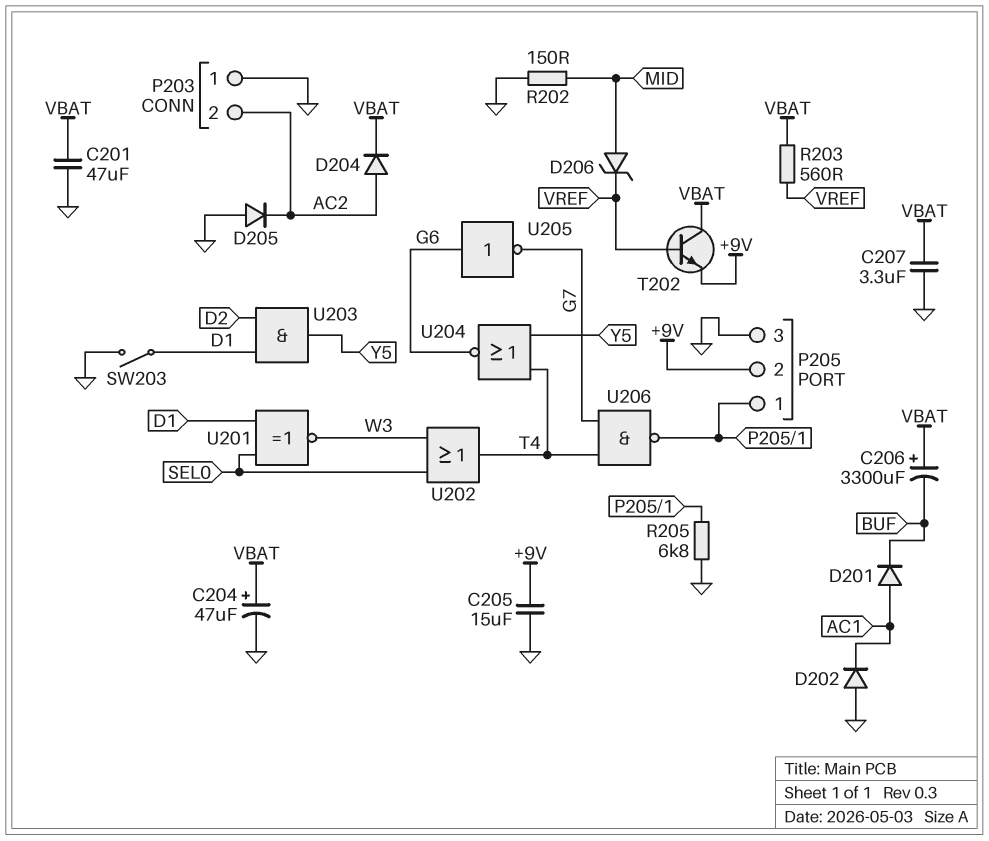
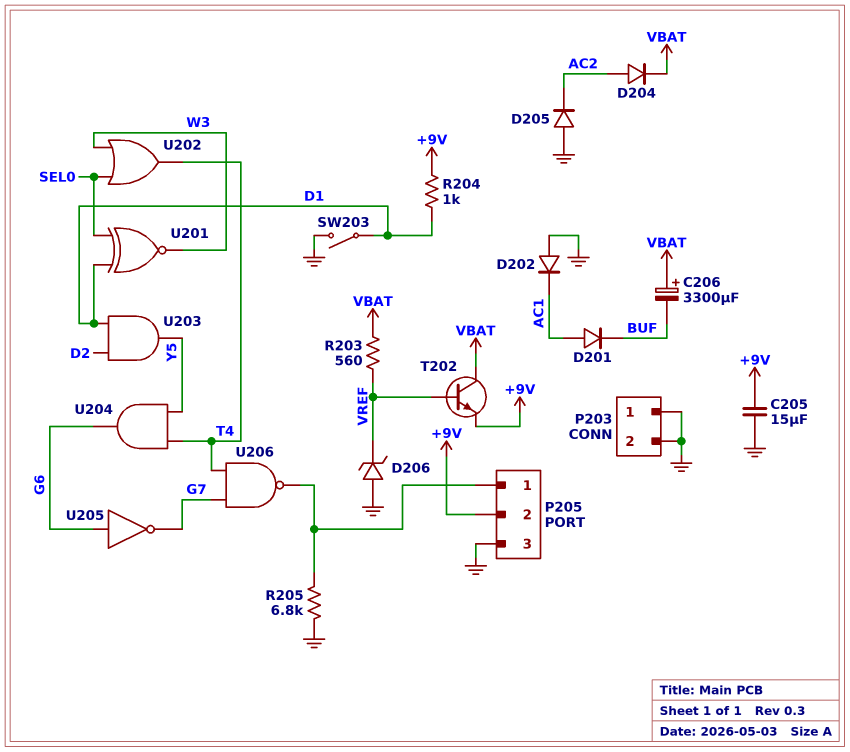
C201: 47uF (GND, VBAT) -> none
C204: 47uF (plus VBAT, minus GND) -> none
C207: 3.3uF (GND, VBAT) -> none
D206: zener (A MID, K VREF) -> zener (A GND, K VREF)
P203 pin 2: AC2 -> GND
R202: 150 (GND, MID) -> none
R204: none -> 1k (+9V, D1)
U204: NOR (in T4, in Y5, out G6) -> AND (in T4, in Y5, out G6)

